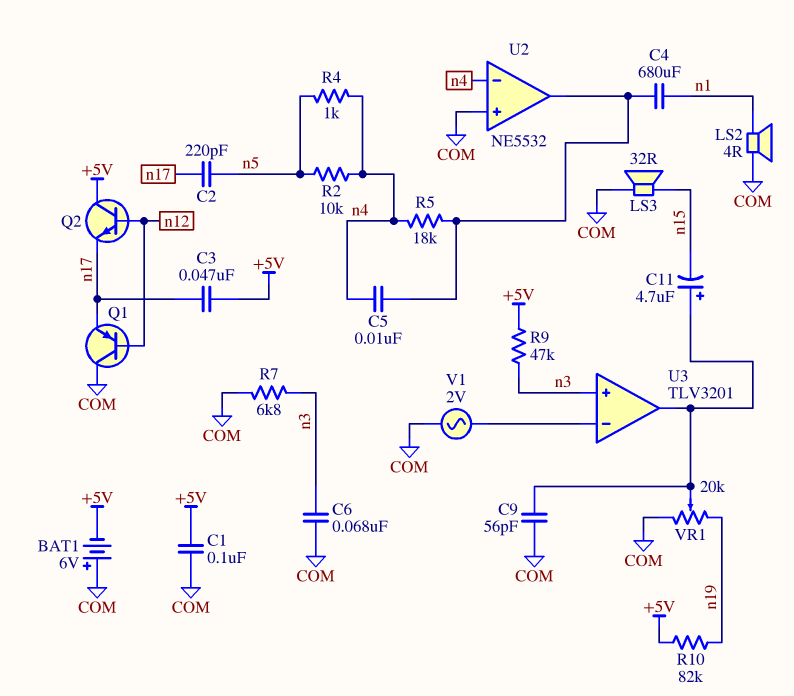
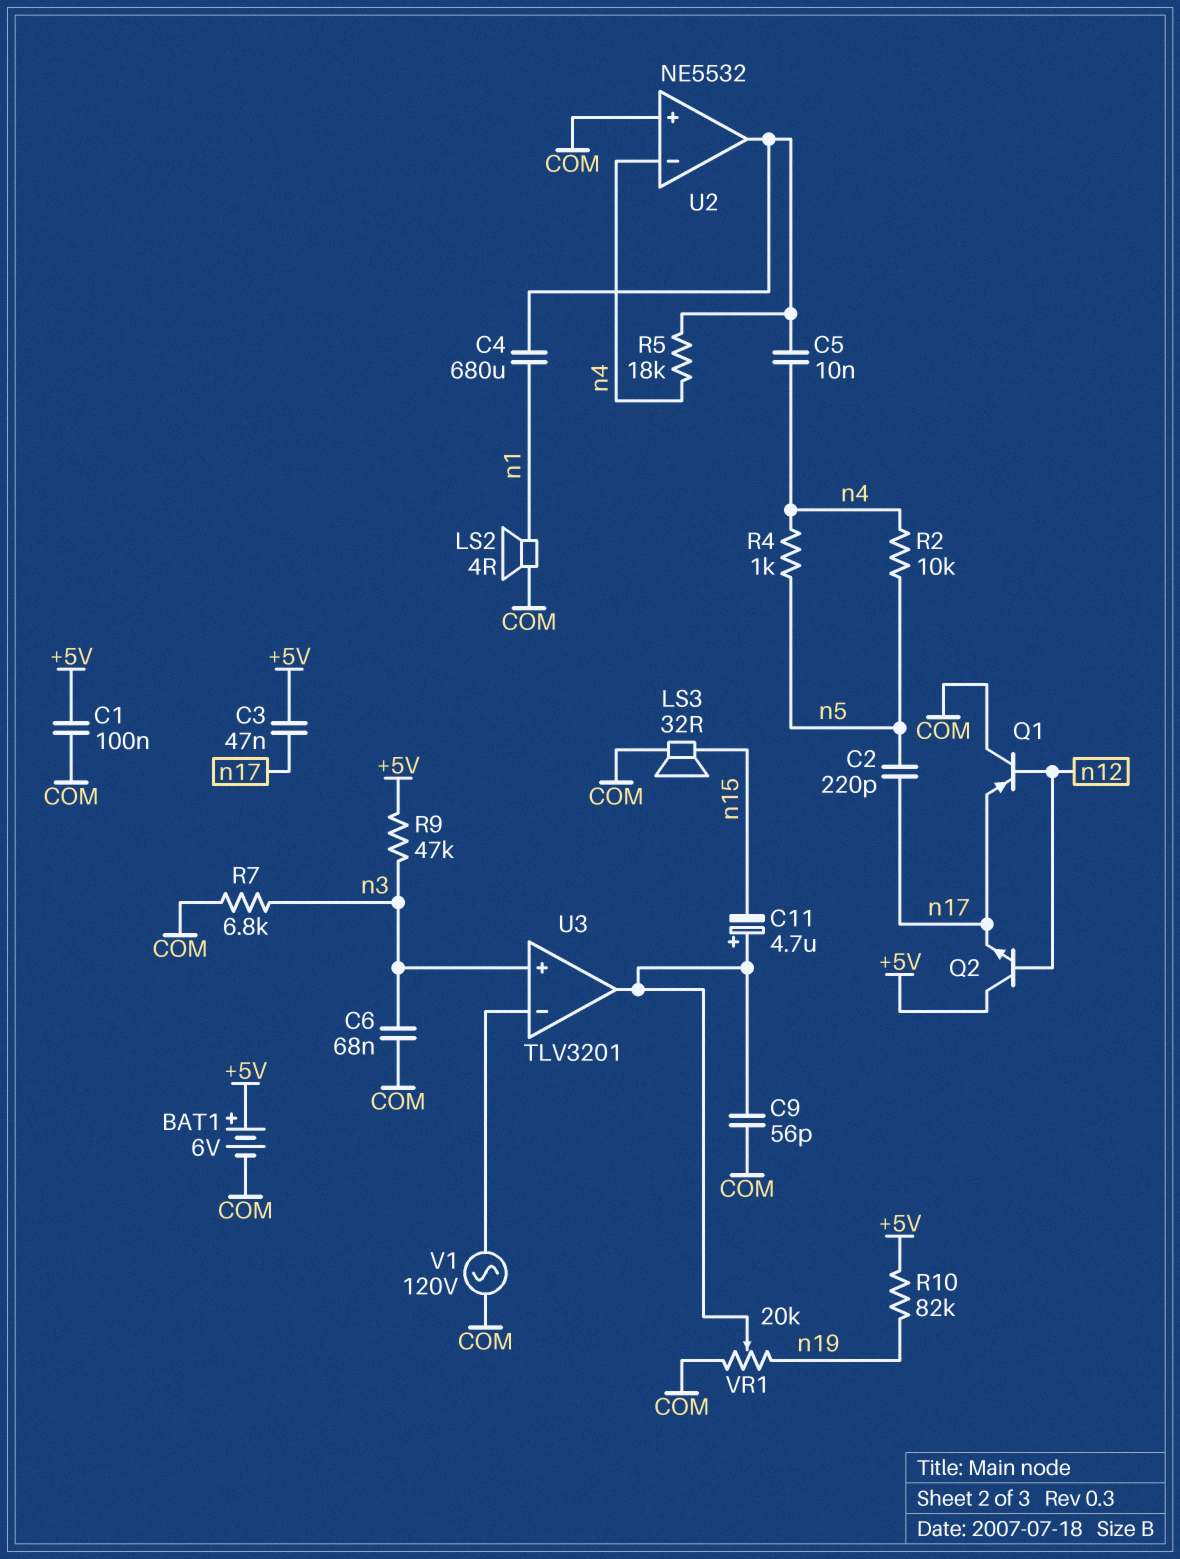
BAT1: 6V (plus COM, minus +5V) -> 6V (plus +5V, minus COM)
V1: AC 2V (COM, U3/in-) -> AC 120V (COM, U3/in-)

